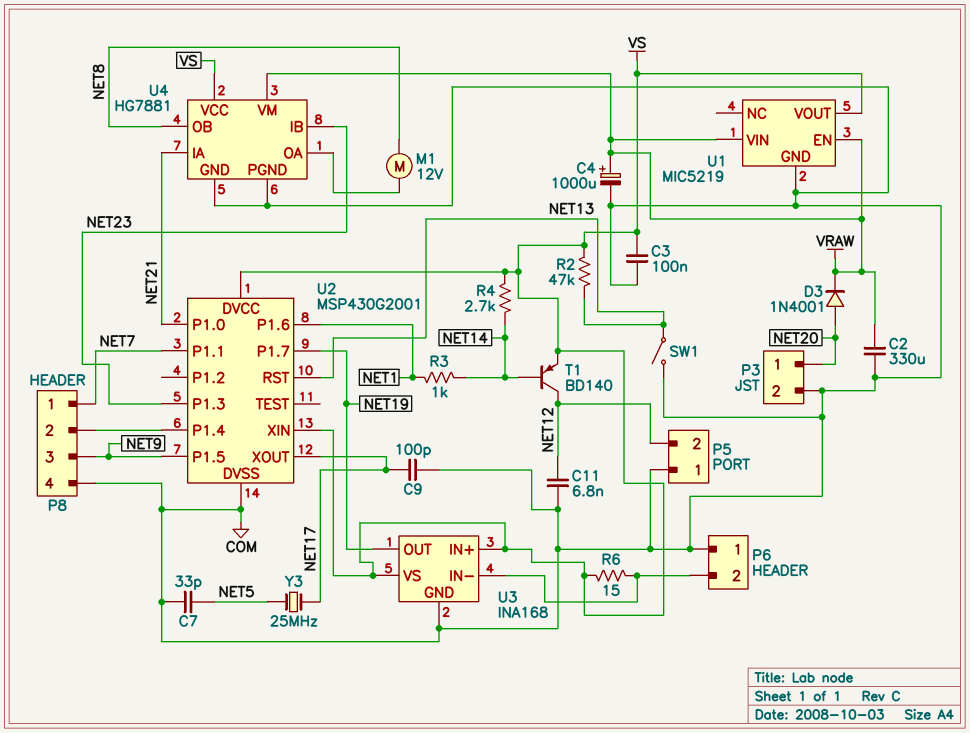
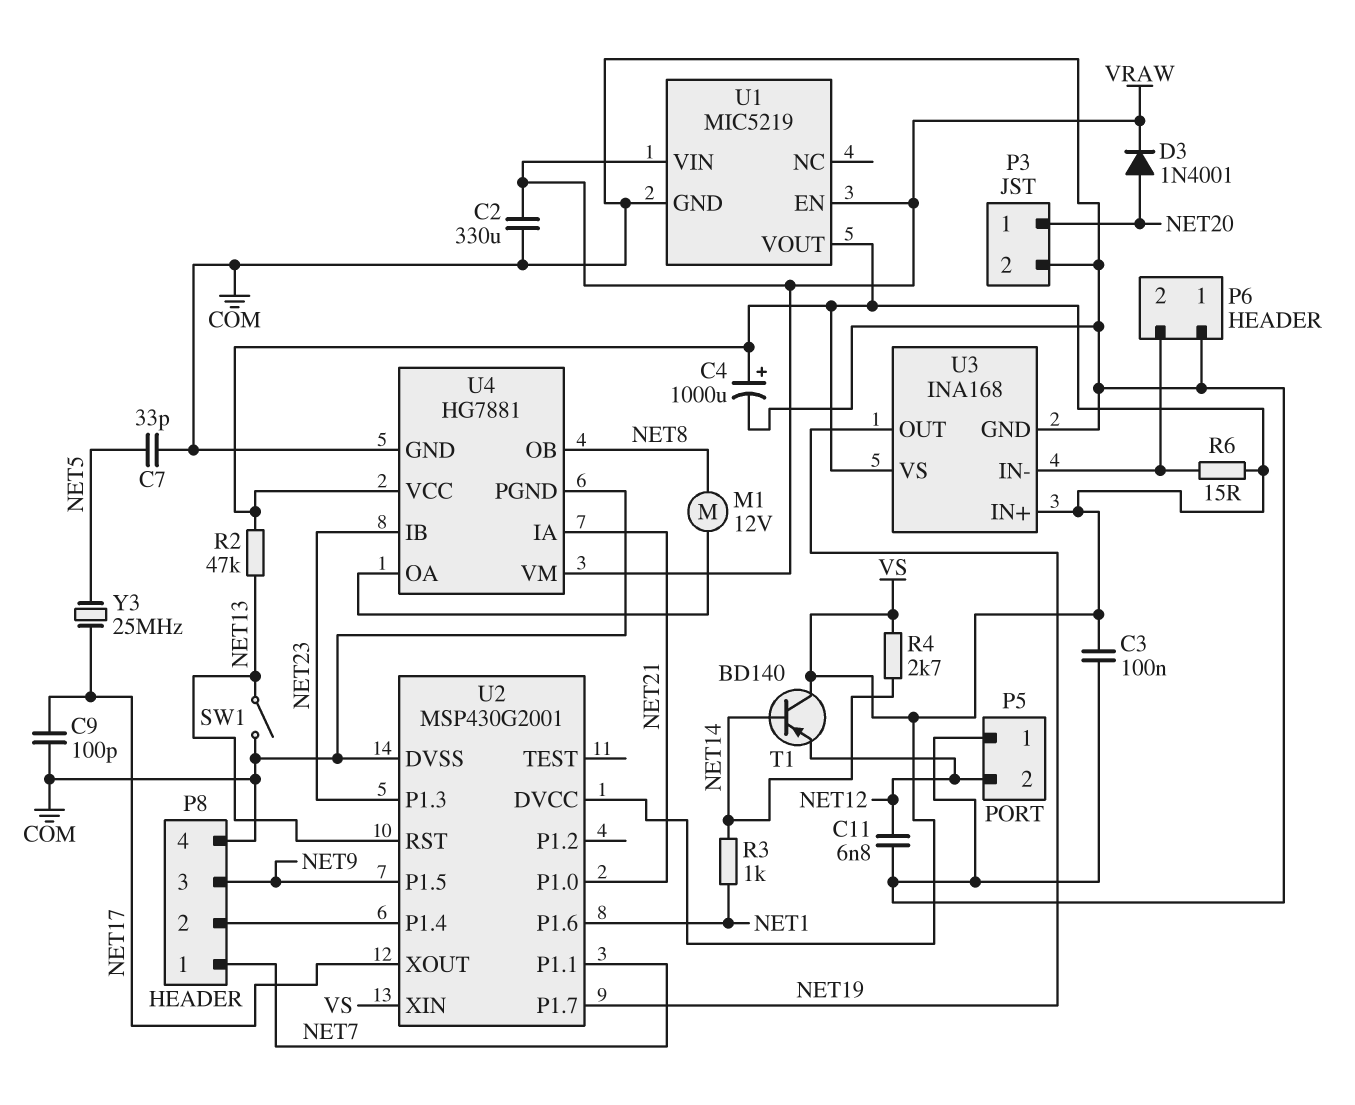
C4: 1000uF (plus VRAW, minus COM) -> 1000uF (plus VS, minus COM)
T1: PNP BD140 (B NET14, C NET12, E VS) -> PNP BD140 (B NET14, C VS, E NET12)

